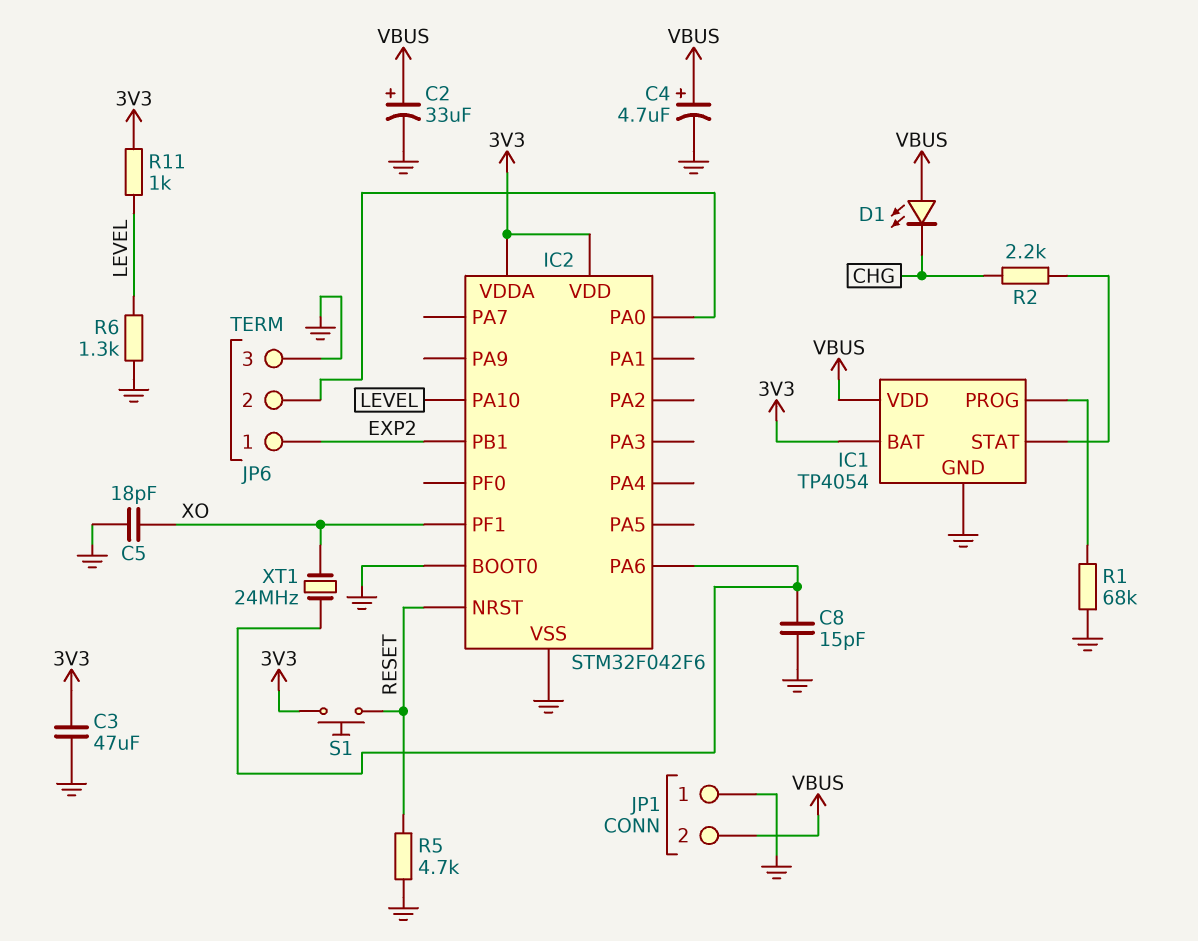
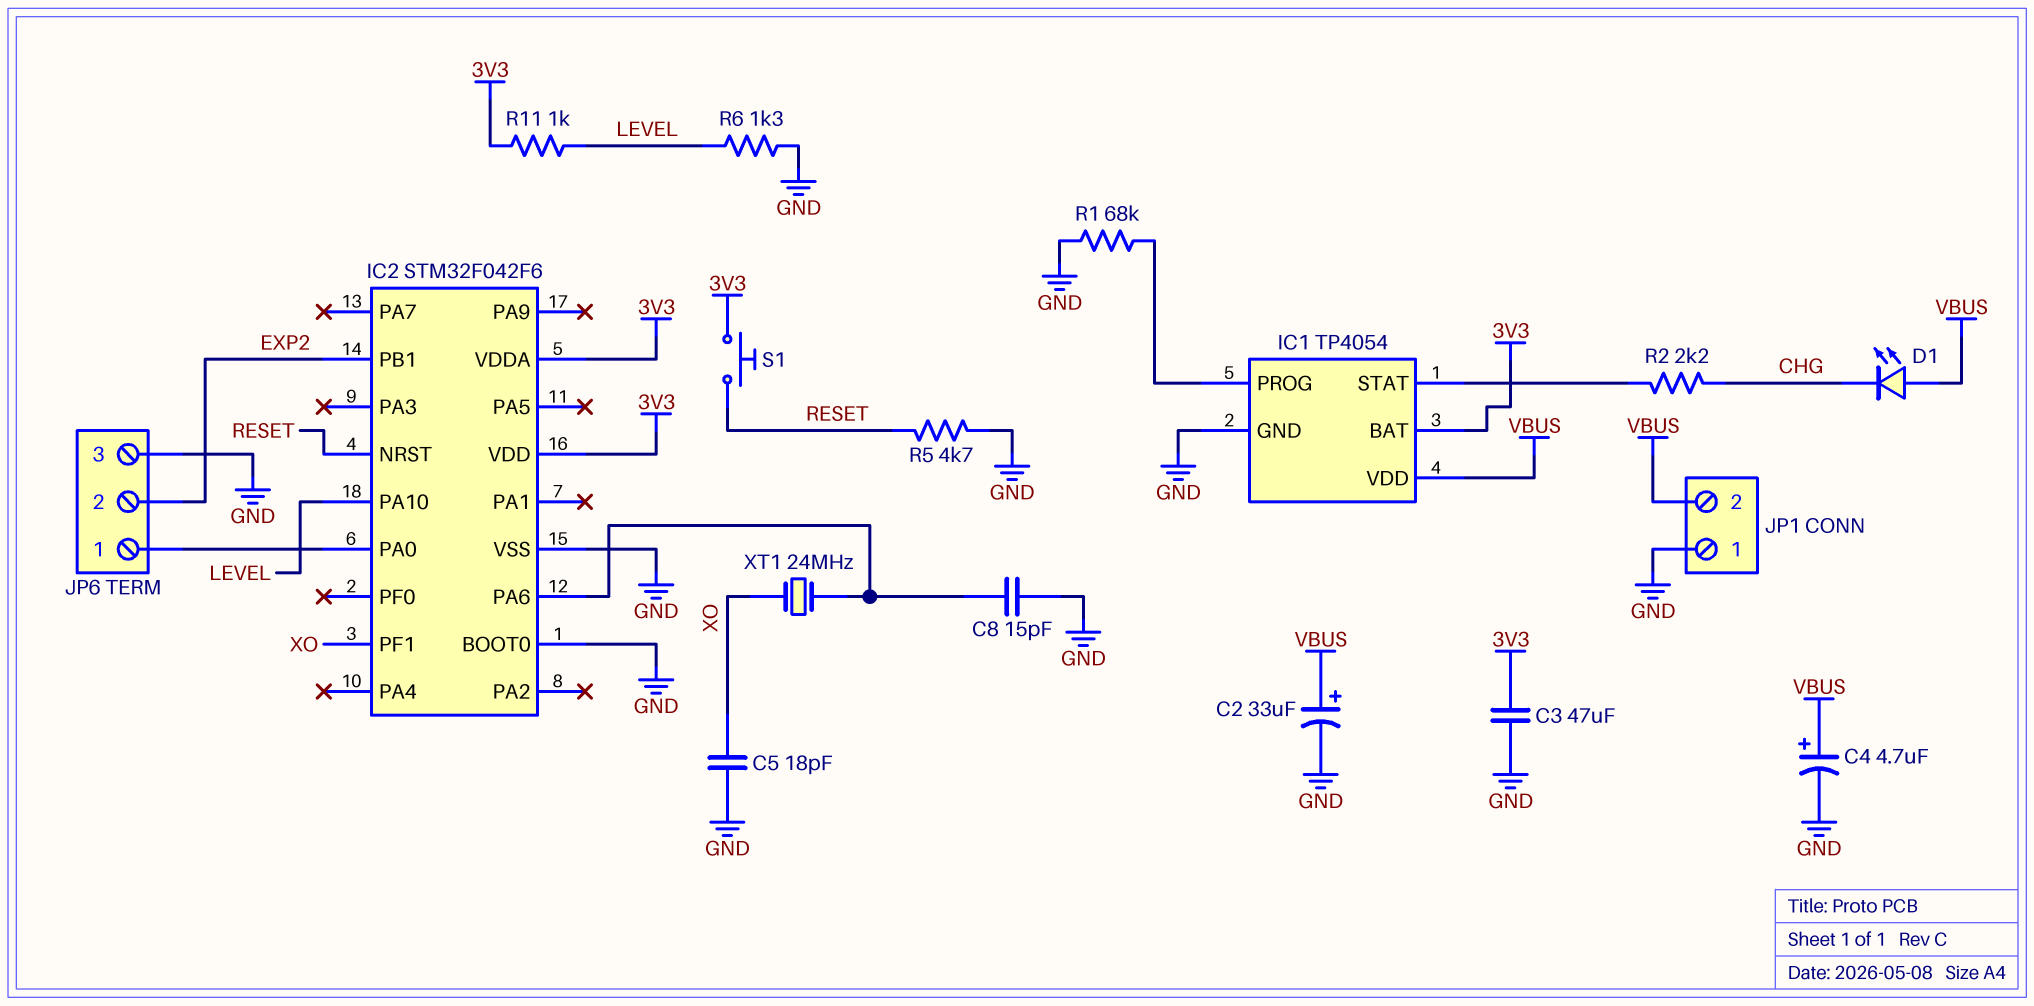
JP6 pin 1: EXP2 -> IC2/PA0
JP6 pin 2: IC2/PA0 -> EXP2

